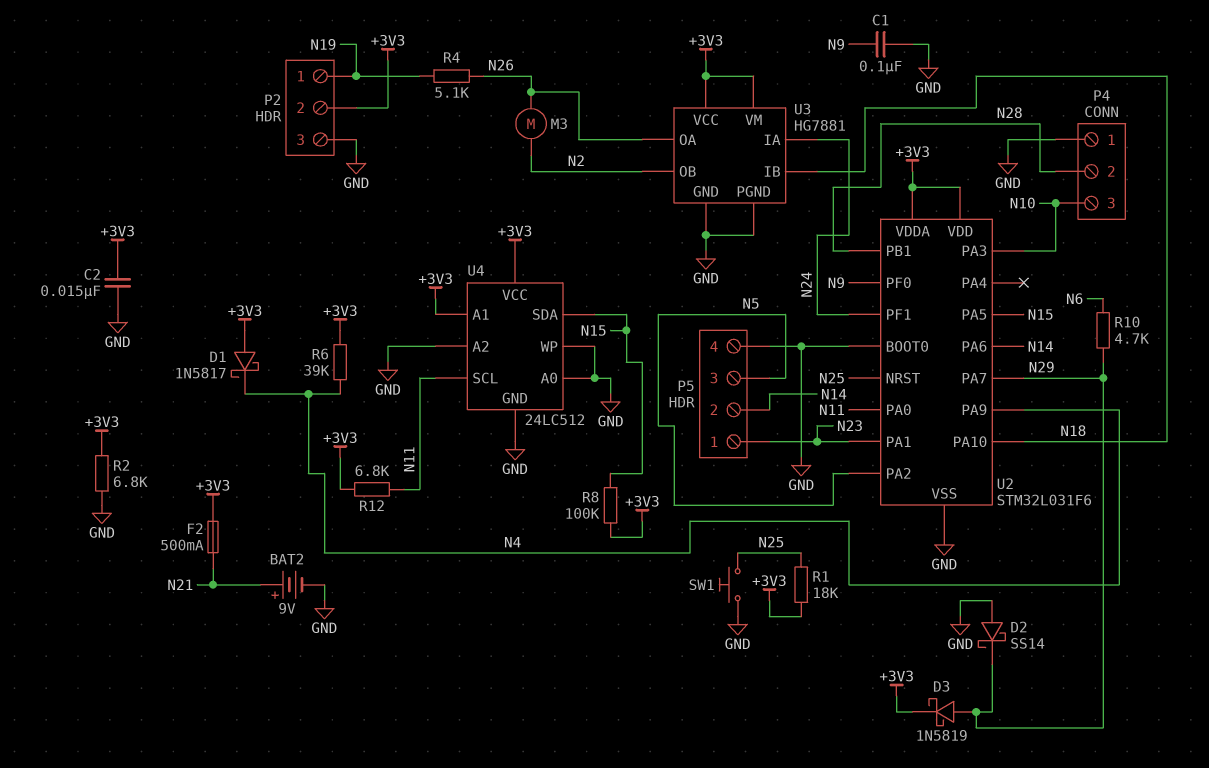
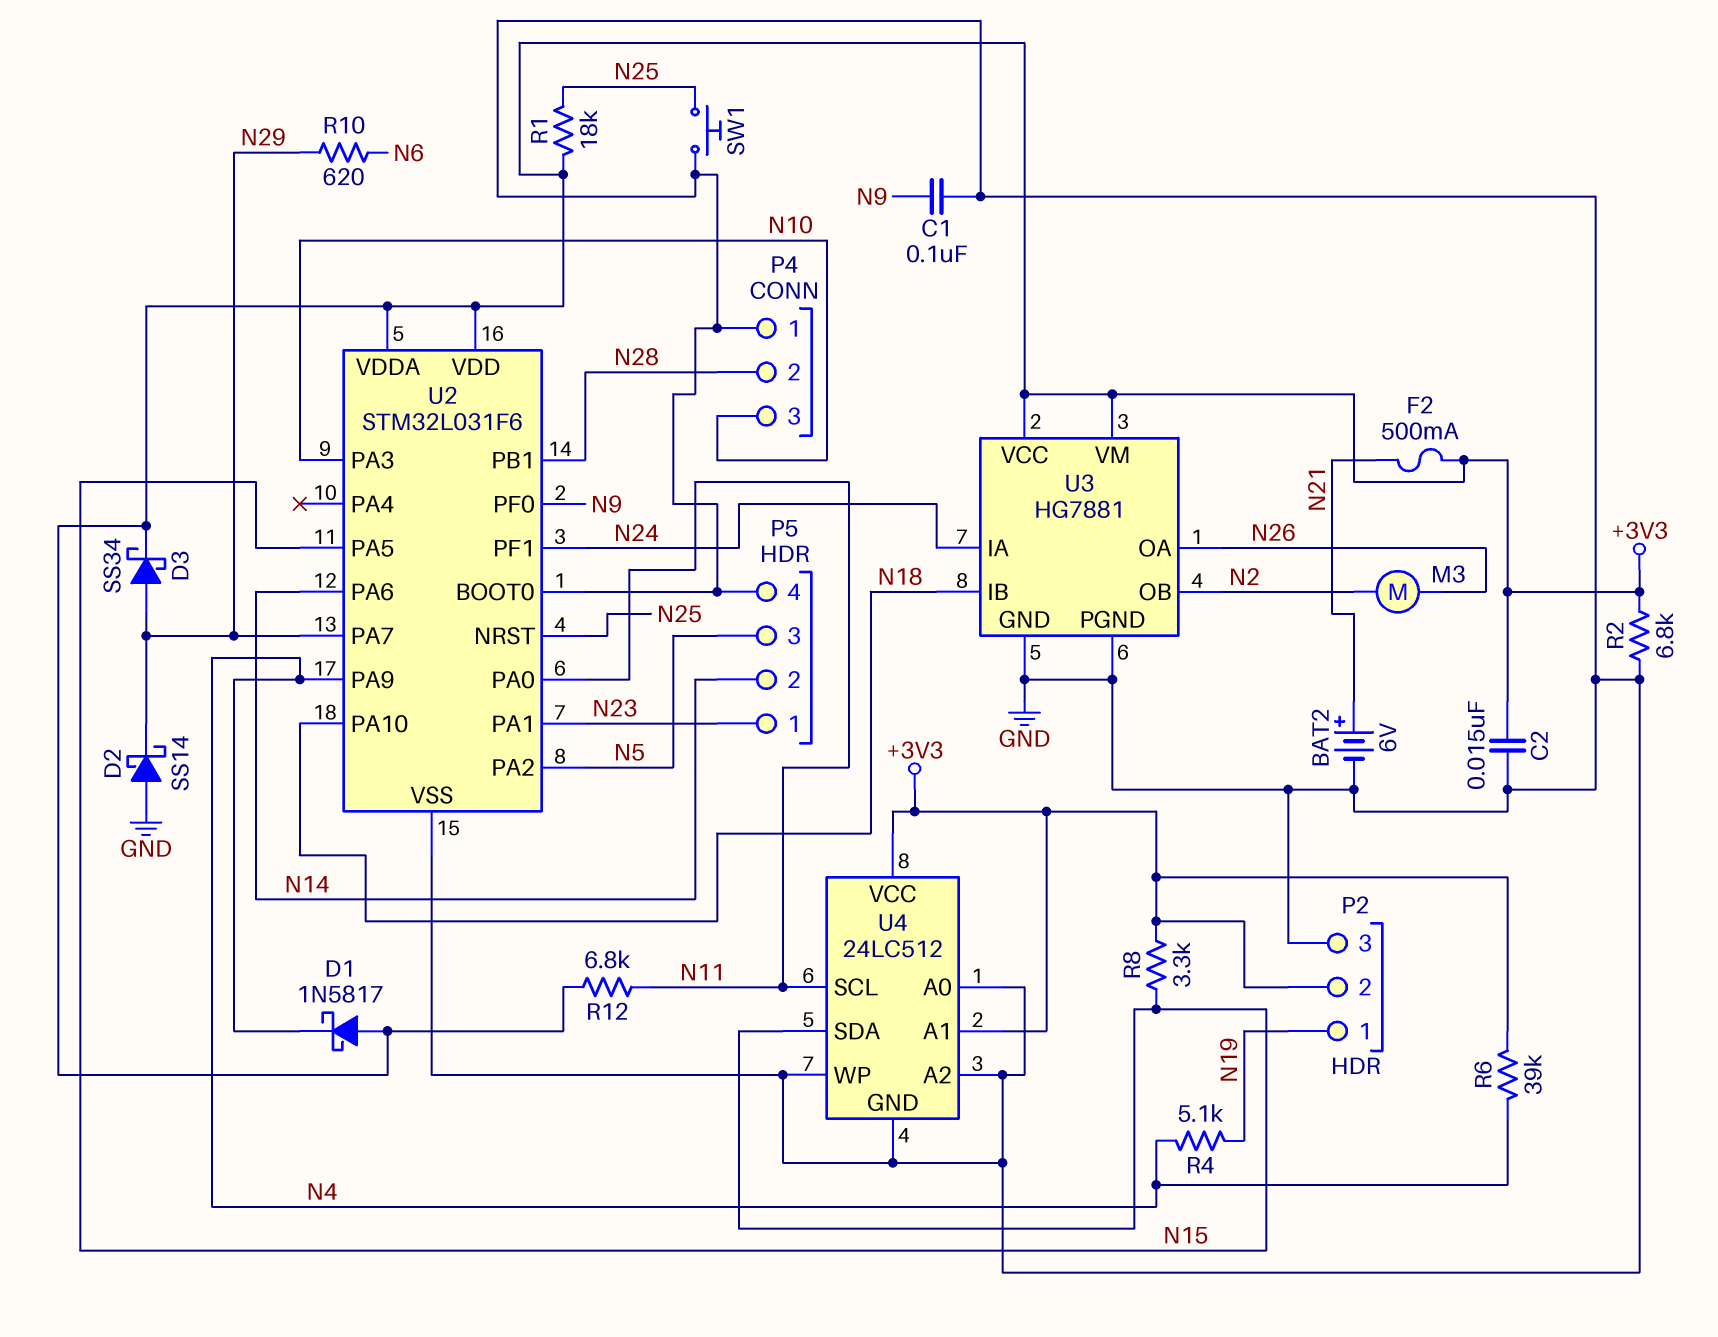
BAT2: 9V (plus N21, minus GND) -> 6V (plus N21, minus GND)
D3: schottky 1N5819 (A N29, K +3V3) -> schottky SS34 (A N29, K +3V3)
R4: 5.1k (N19, N26) -> 5.1k (N4, N19)
R8: 100k (+3V3, N15) -> 3.3k (+3V3, N15)
R10: 4.7k (N6, N29) -> 620 (N6, N29)

